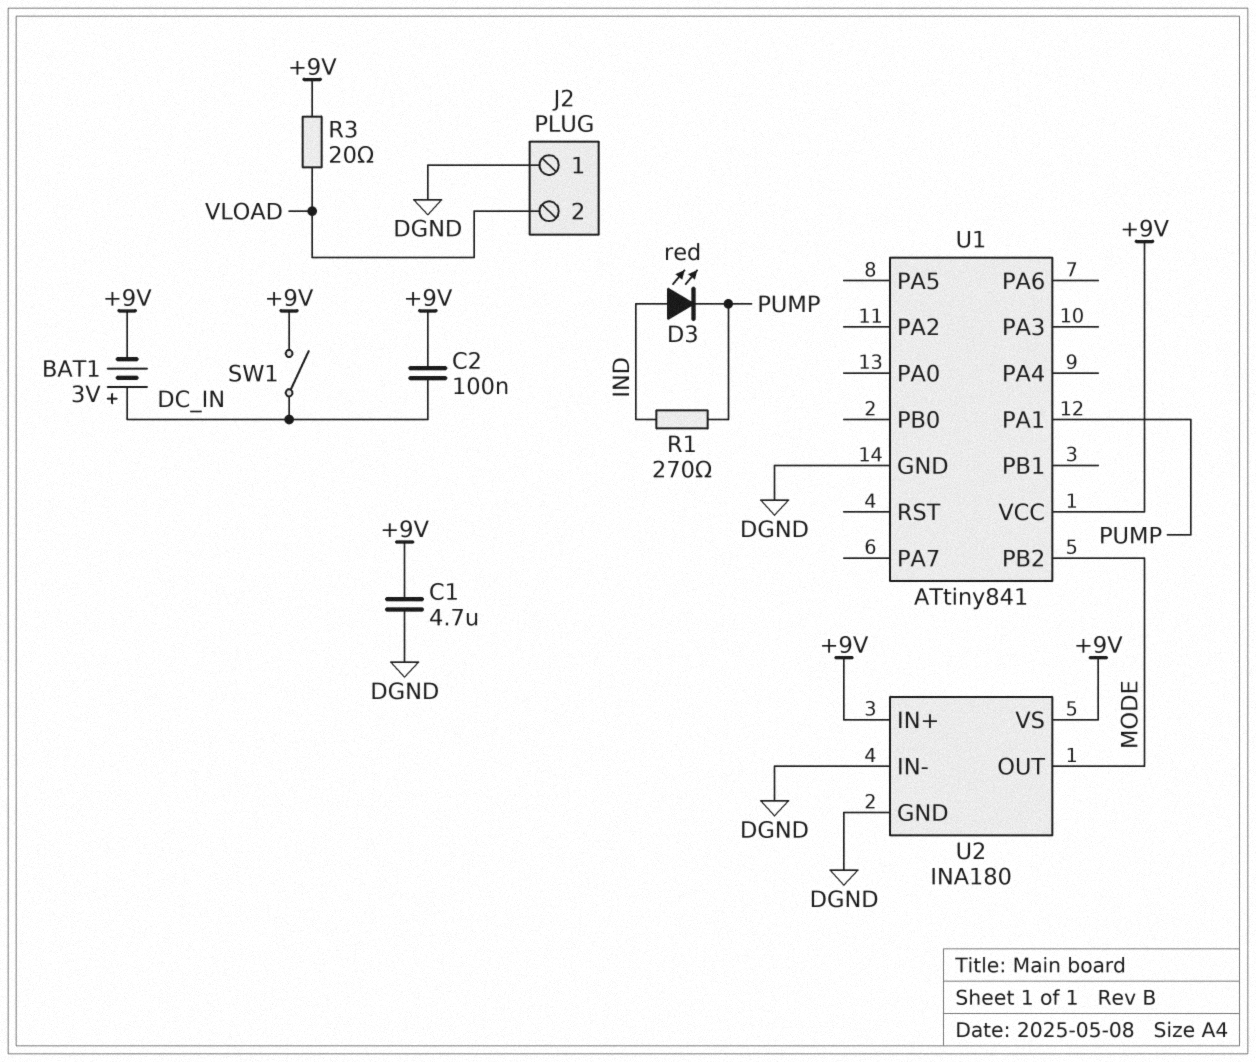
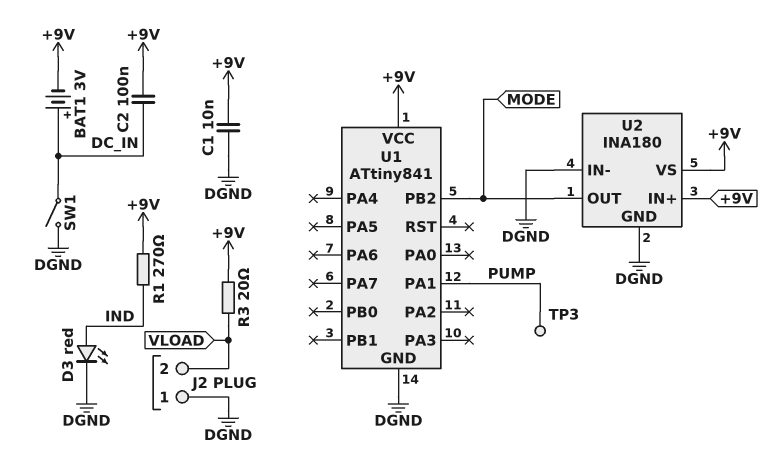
C1: 4.7uF (+9V, DGND) -> 10nF (+9V, DGND)
D3: LED red (A IND, K PUMP) -> LED red (A IND, K DGND)
R1: 270 (IND, PUMP) -> 270 (+9V, IND)
SW1: switch (+9V, DC_IN) -> switch (DC_IN, DGND)
TP3: none -> test point (PUMP)

